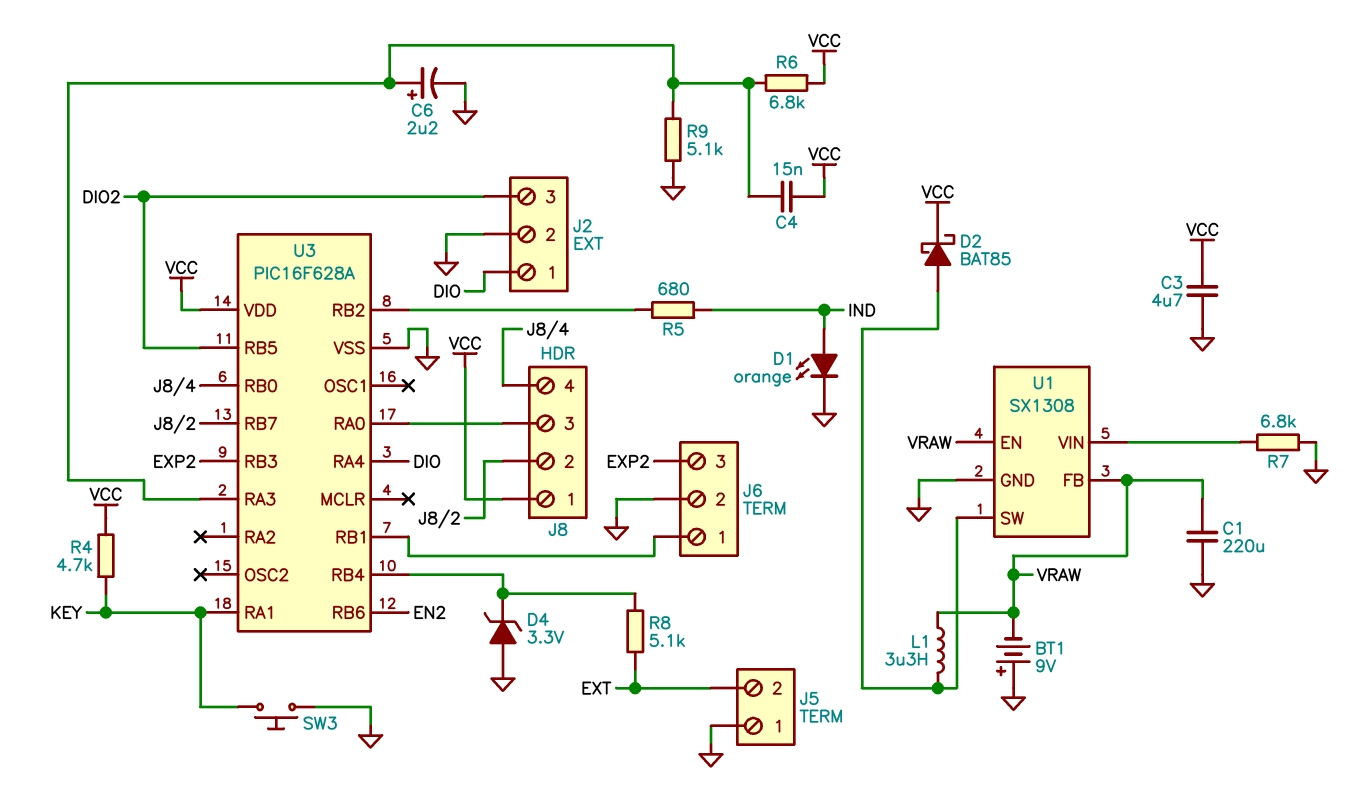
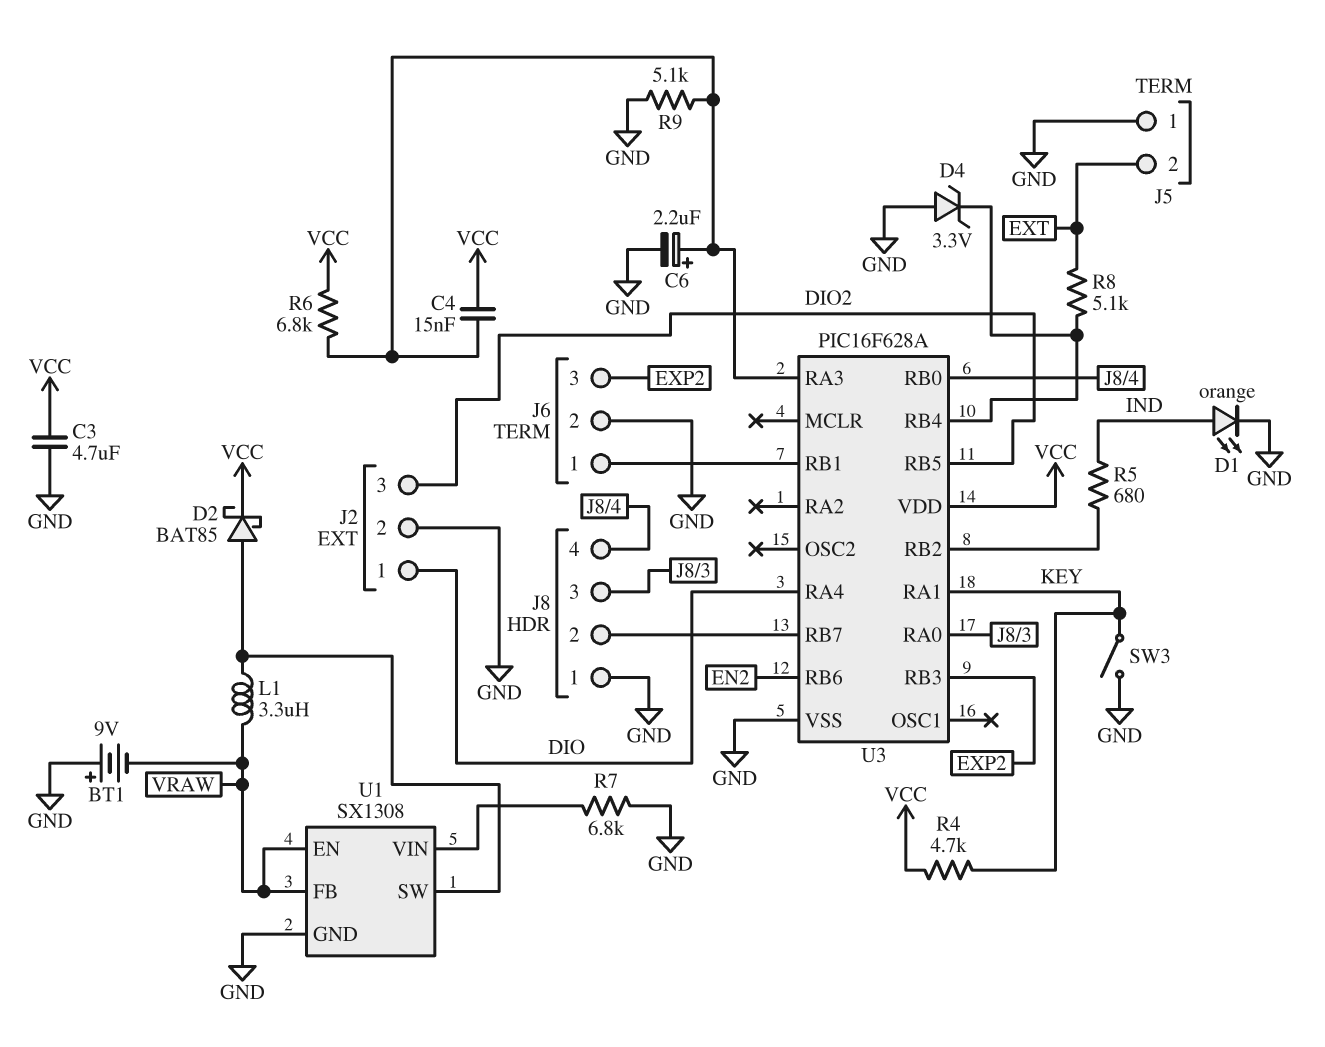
C1: 220uF (GND, VRAW) -> none
J8 pin 1: VCC -> GND
SW3: button (GND, KEY) -> switch (GND, KEY)

